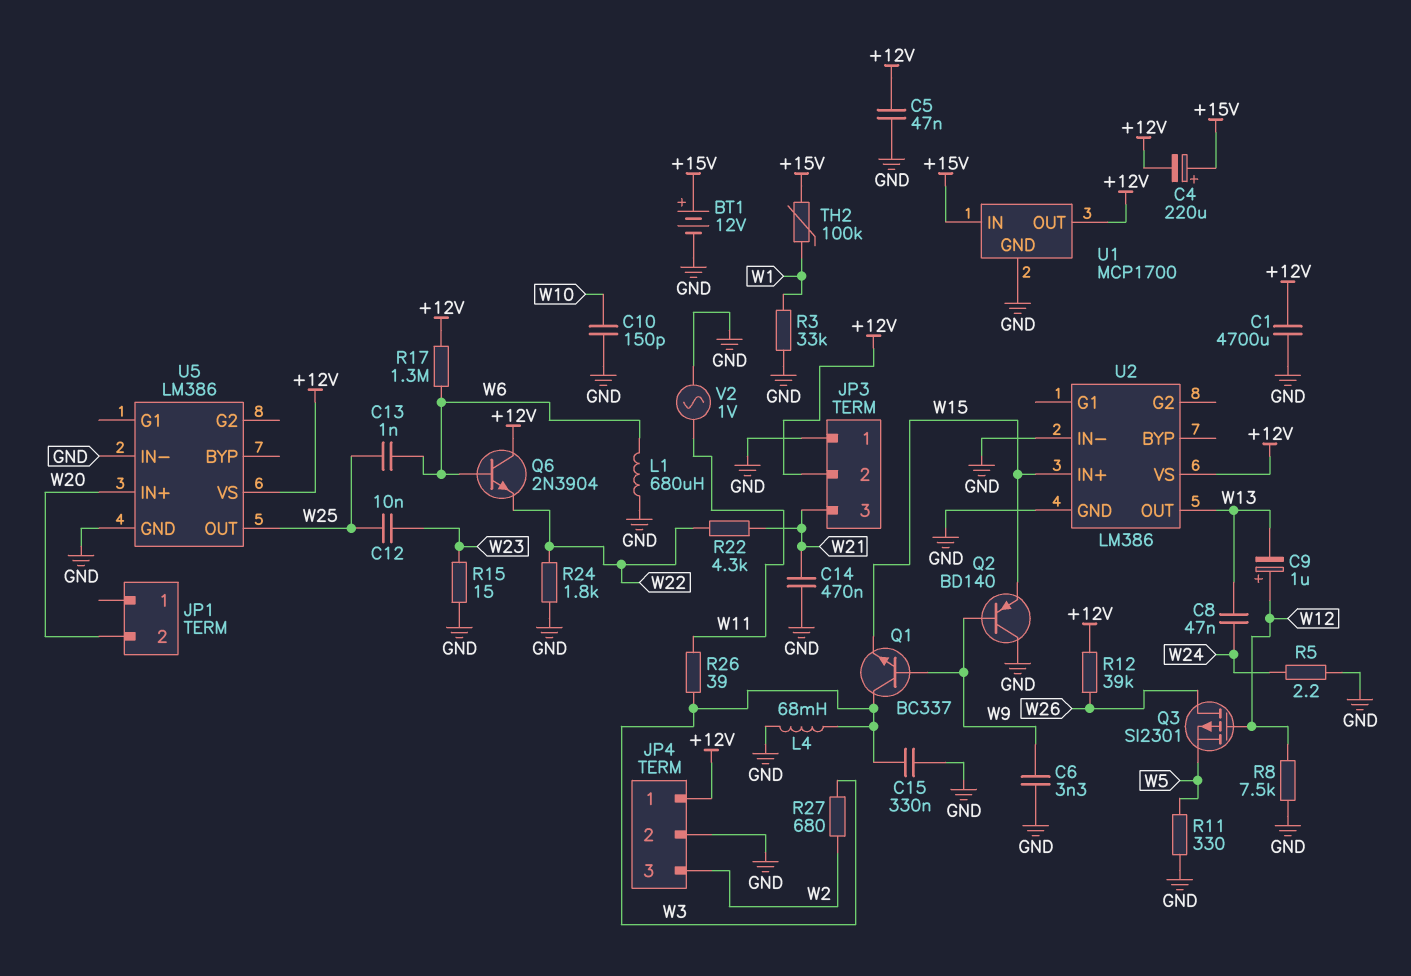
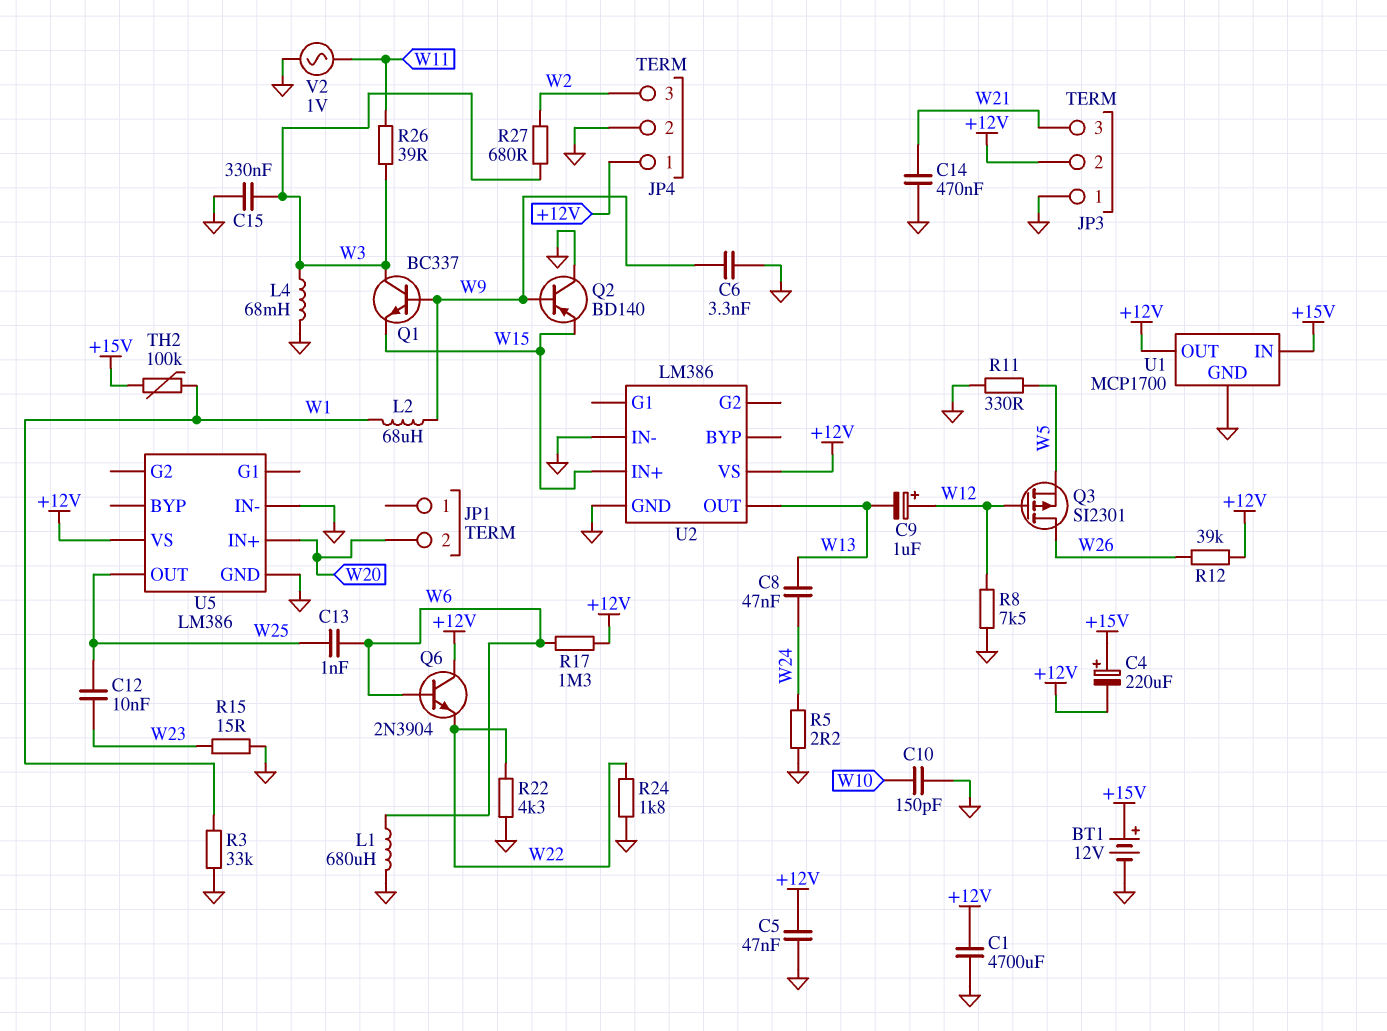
L2: none -> 68uH (W1, W9)
R22: 4.3k (W21, W22) -> 4.3k (GND, W22)

